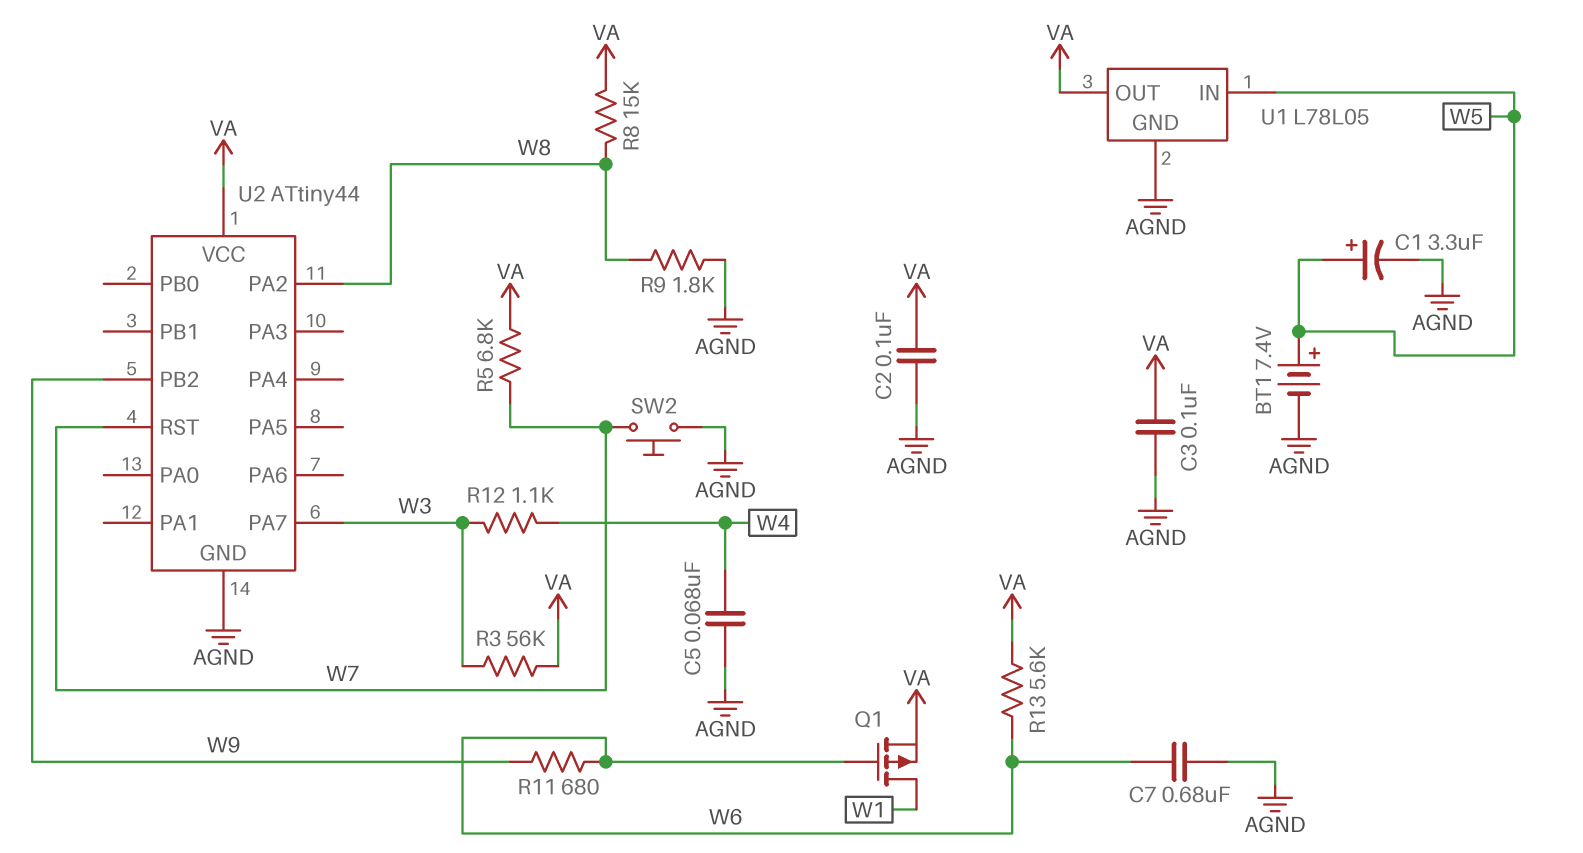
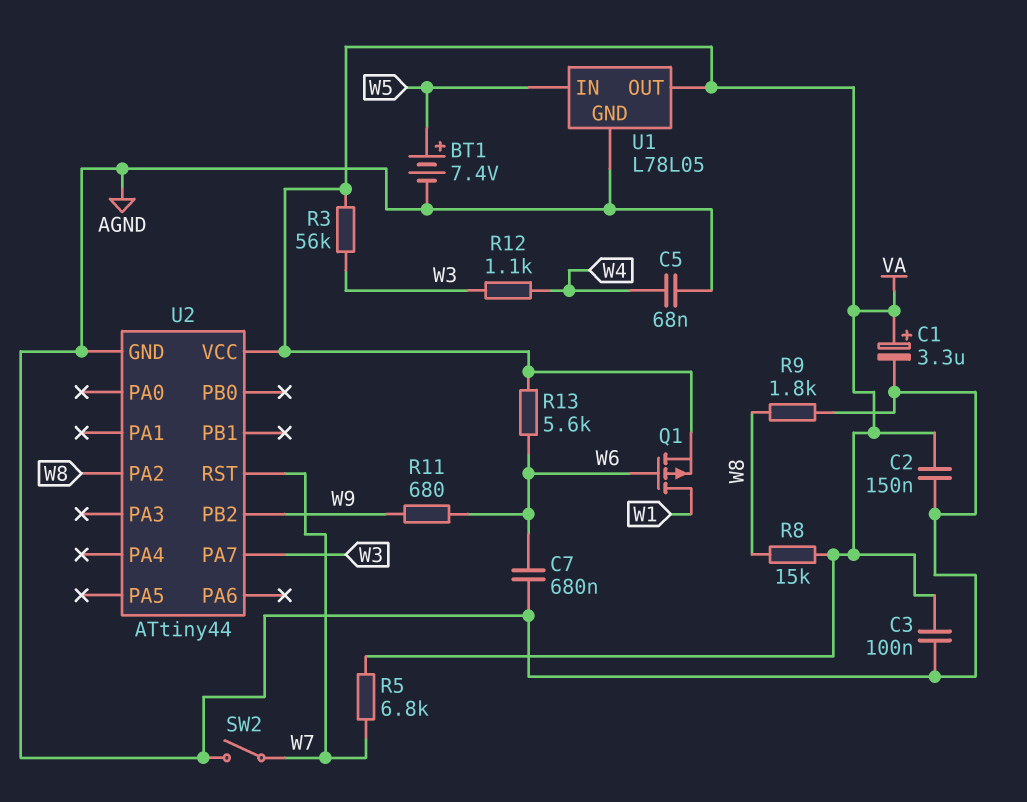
C1: 3.3uF (plus W5, minus AGND) -> 3.3uF (plus VA, minus AGND)
C2: 100nF (AGND, VA) -> 150nF (AGND, VA)
SW2: button (AGND, W7) -> switch (AGND, W7)

